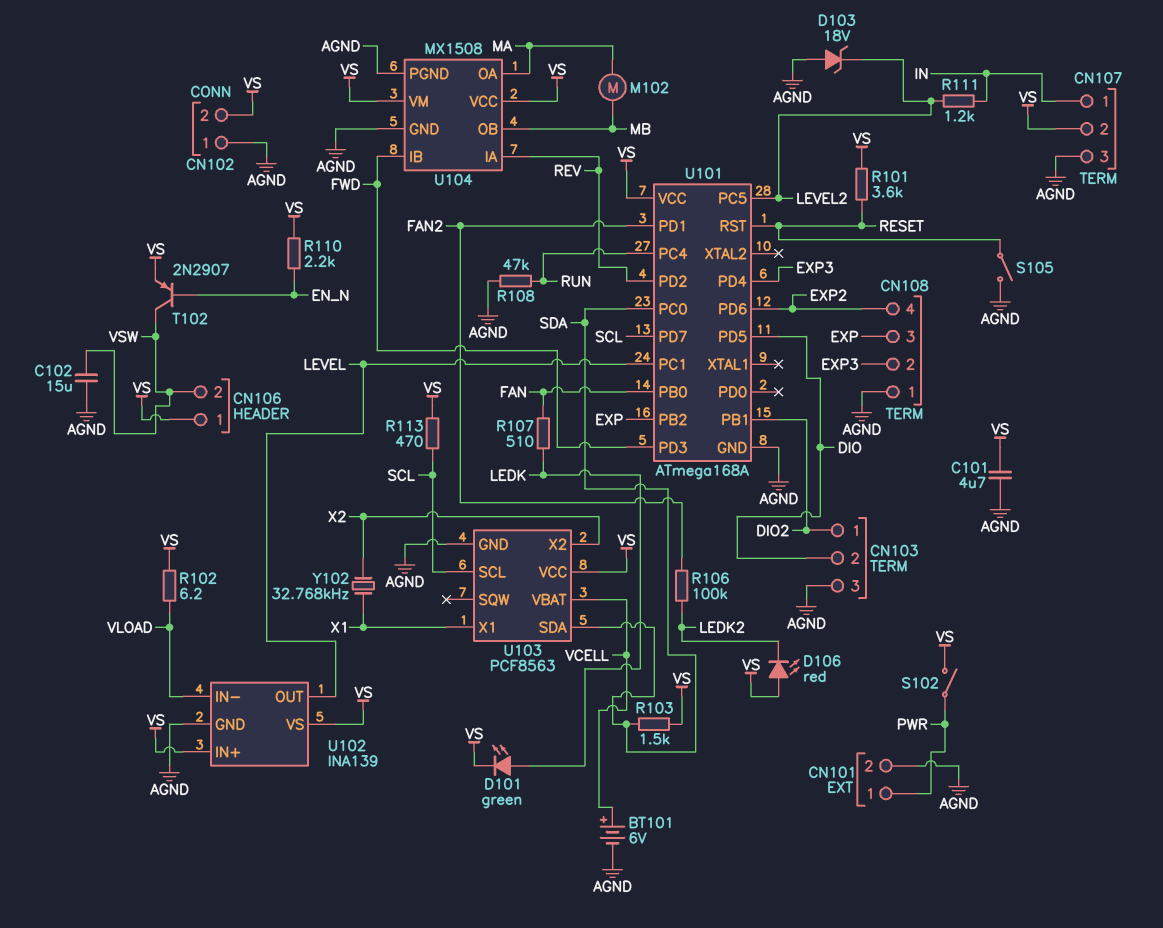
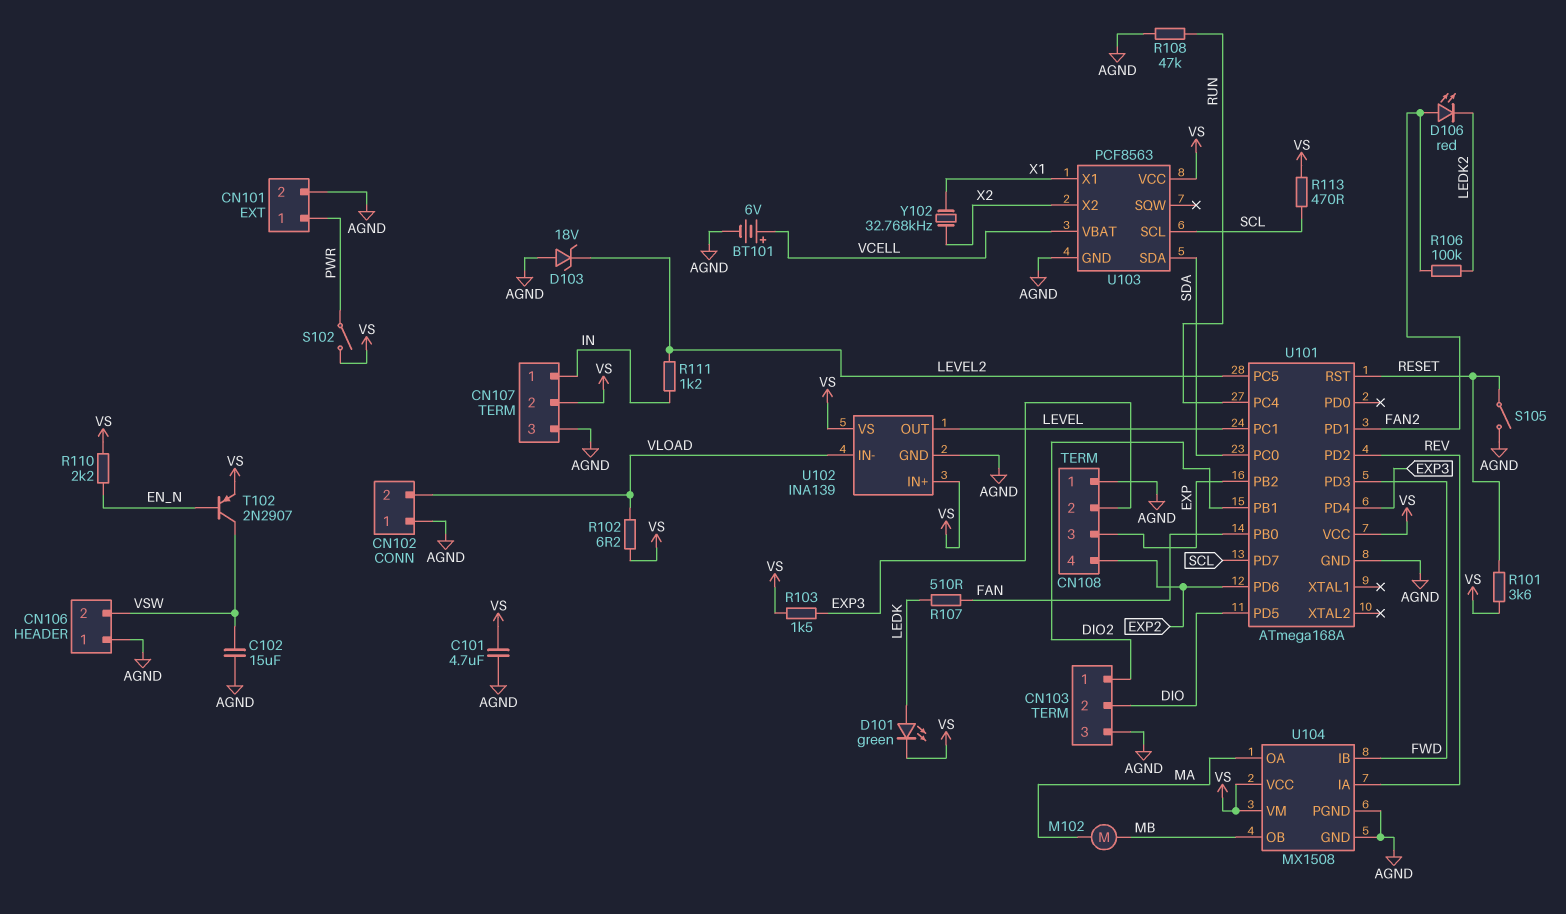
CN102 pin 2: VS -> VLOAD
CN106 pin 1: VS -> AGND
D106: LED red (A VS, K LEDK2) -> LED red (A FAN2, K LEDK2)
R103: 1.5k (SDA, VS) -> 1.5k (EXP3, VS)

